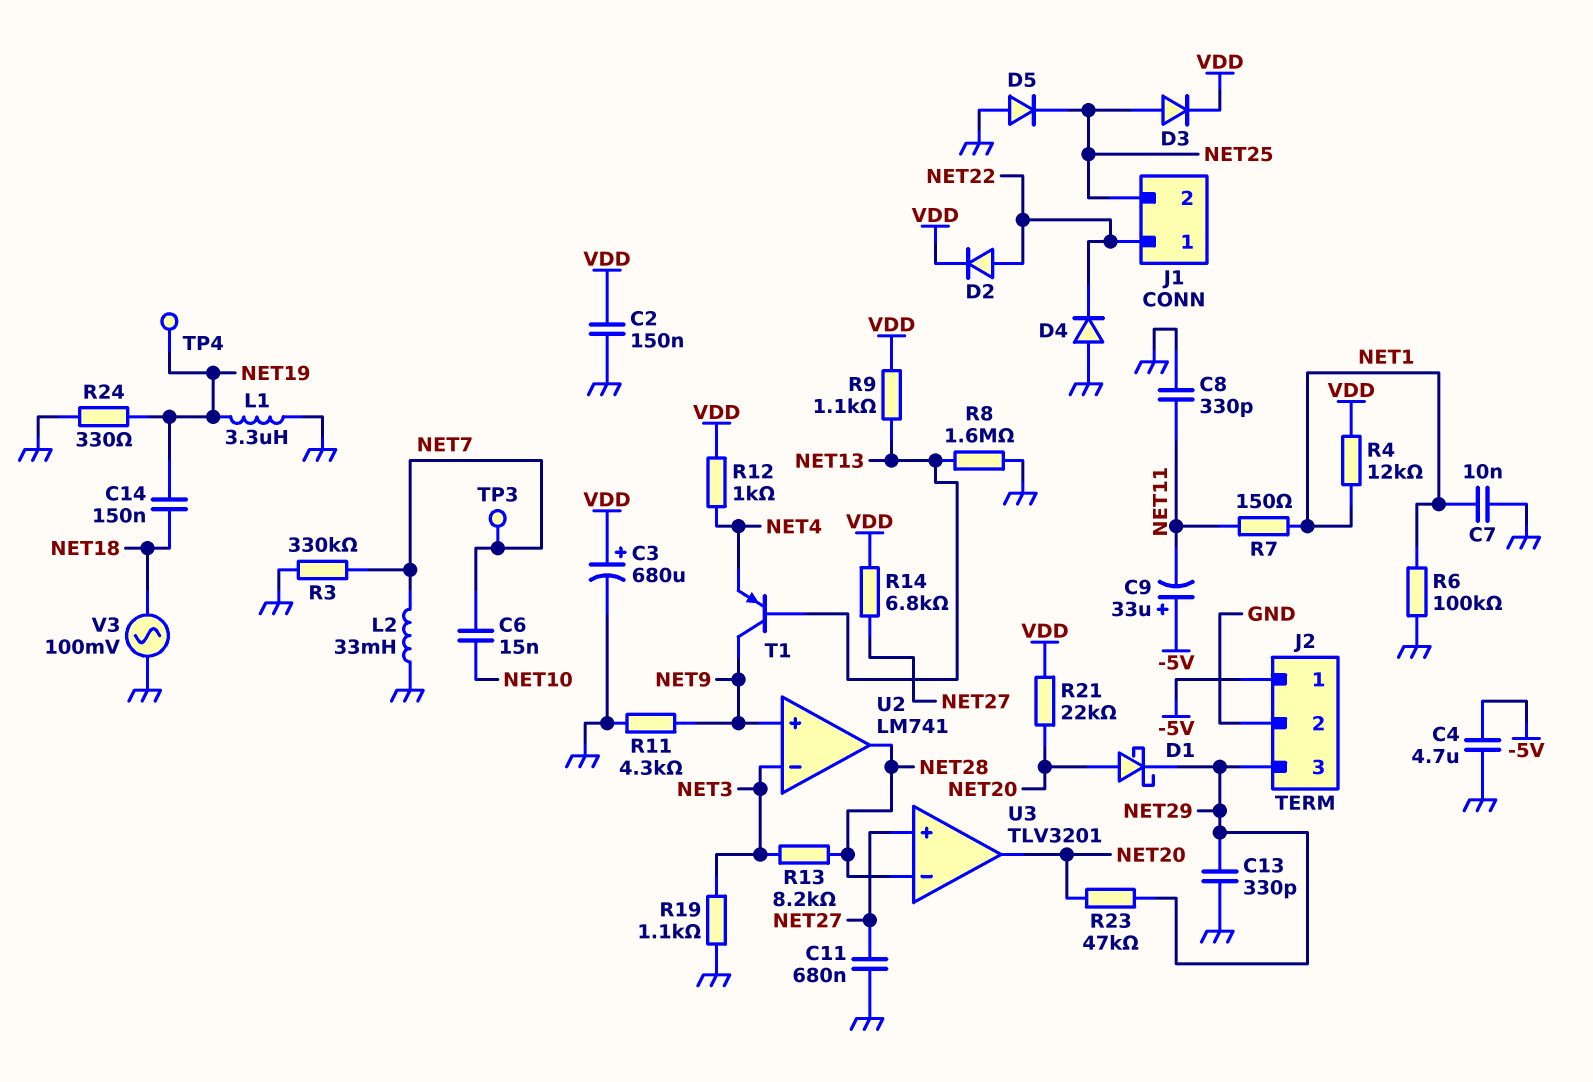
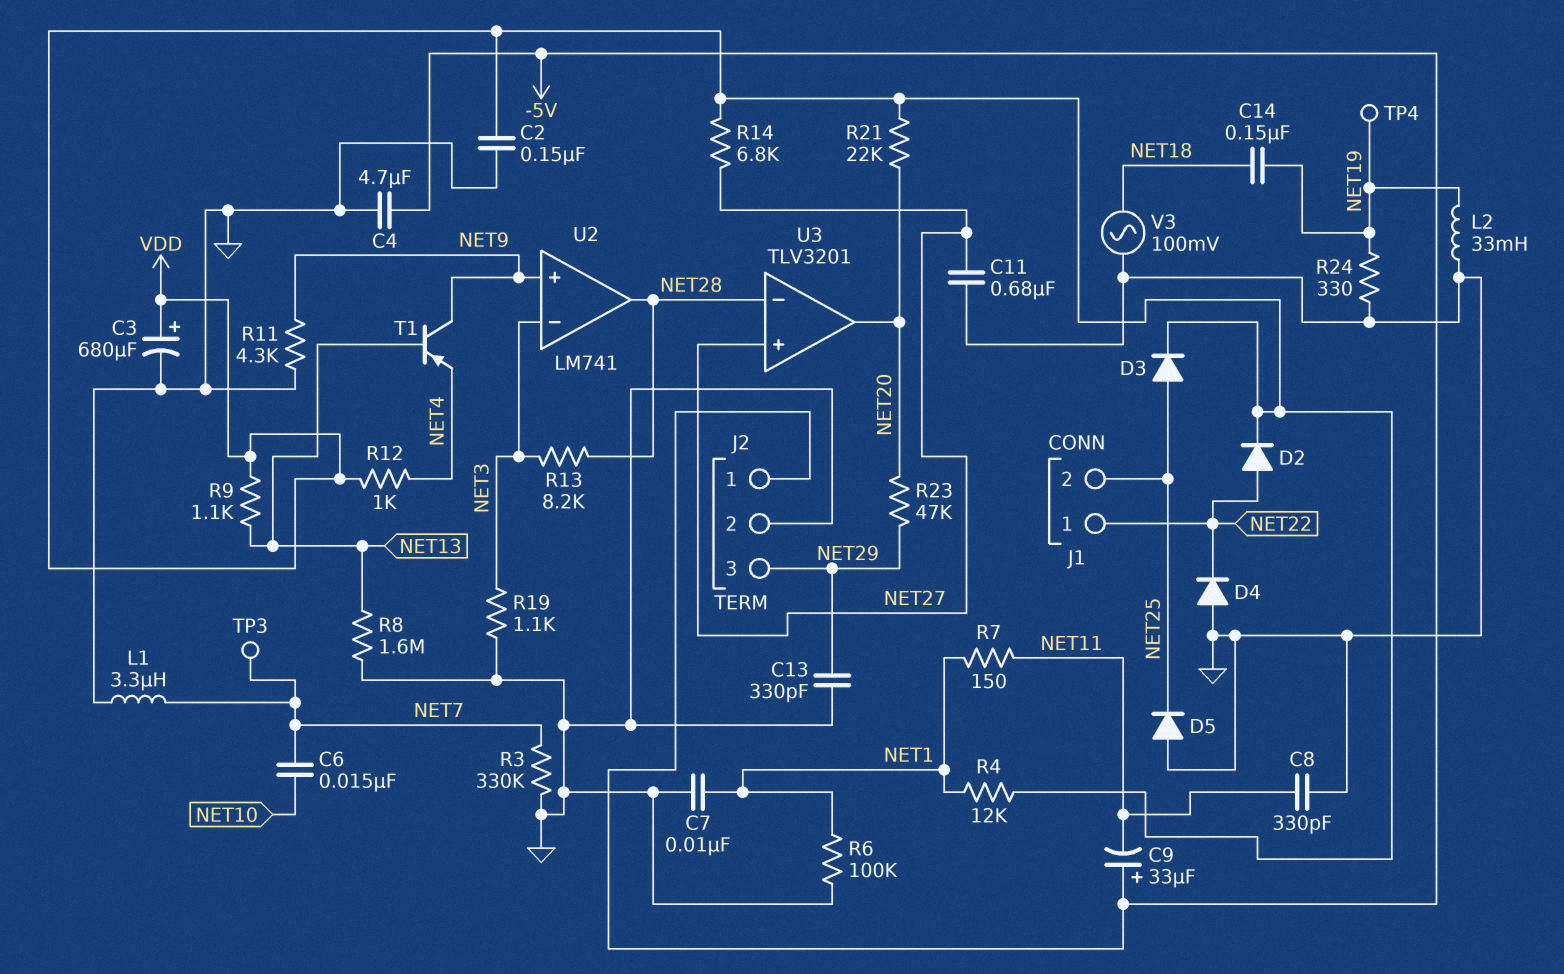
D1: schottky (A NET20, K NET29) -> none
L1: 3.3uH (GND, NET19) -> 3.3uH (GND, NET7)
L2: 33mH (GND, NET7) -> 33mH (GND, NET19)

